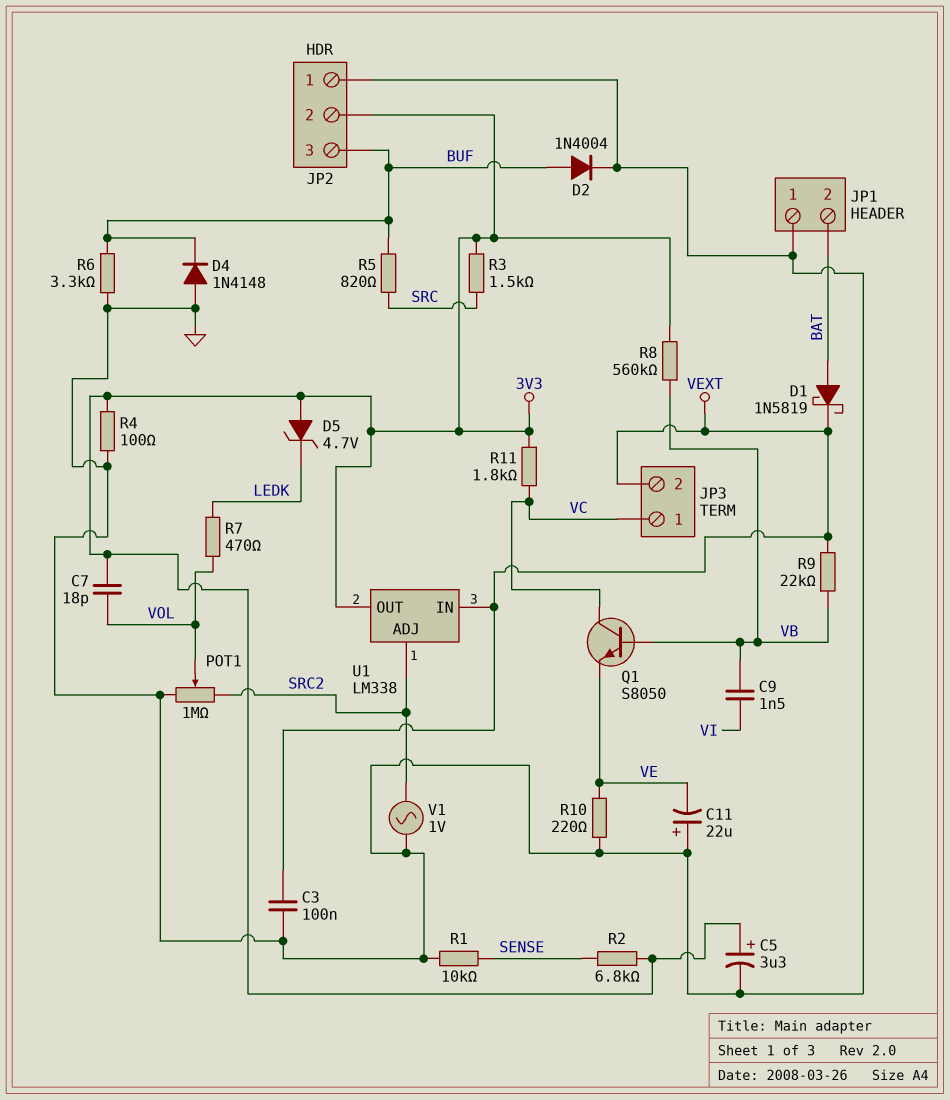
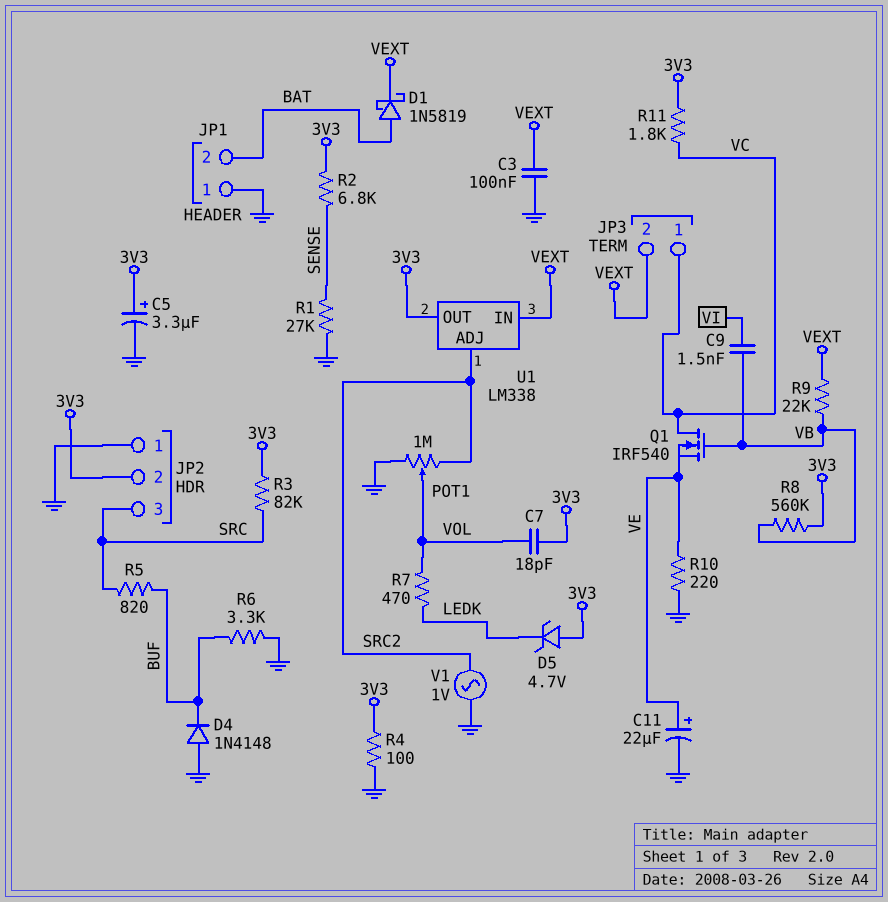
C11: 22uF (plus GND, minus VE) -> 22uF (plus VE, minus GND)
D2: diode 1N4004 (A BUF, K GND) -> none
JP2 pin 3: BUF -> SRC
Q1: NPN S8050 (B VB, C VC, E VE) -> NMOS IRF540 (G VB, D VC, S VE)
R1: 10k (GND, SENSE) -> 27k (GND, SENSE)
R3: 1.5k (3V3, SRC) -> 82k (3V3, SRC)

